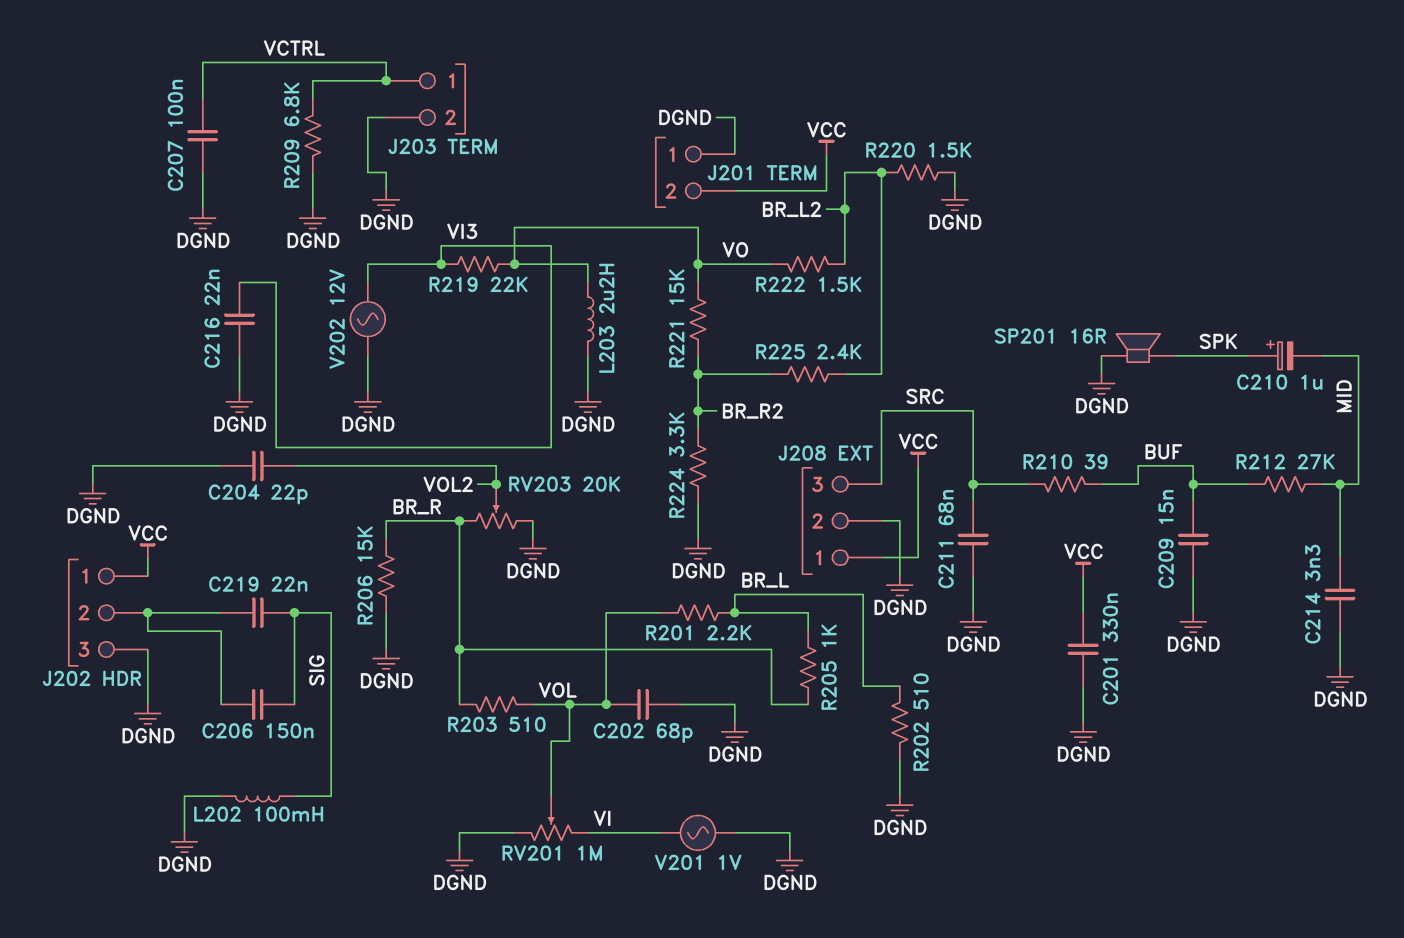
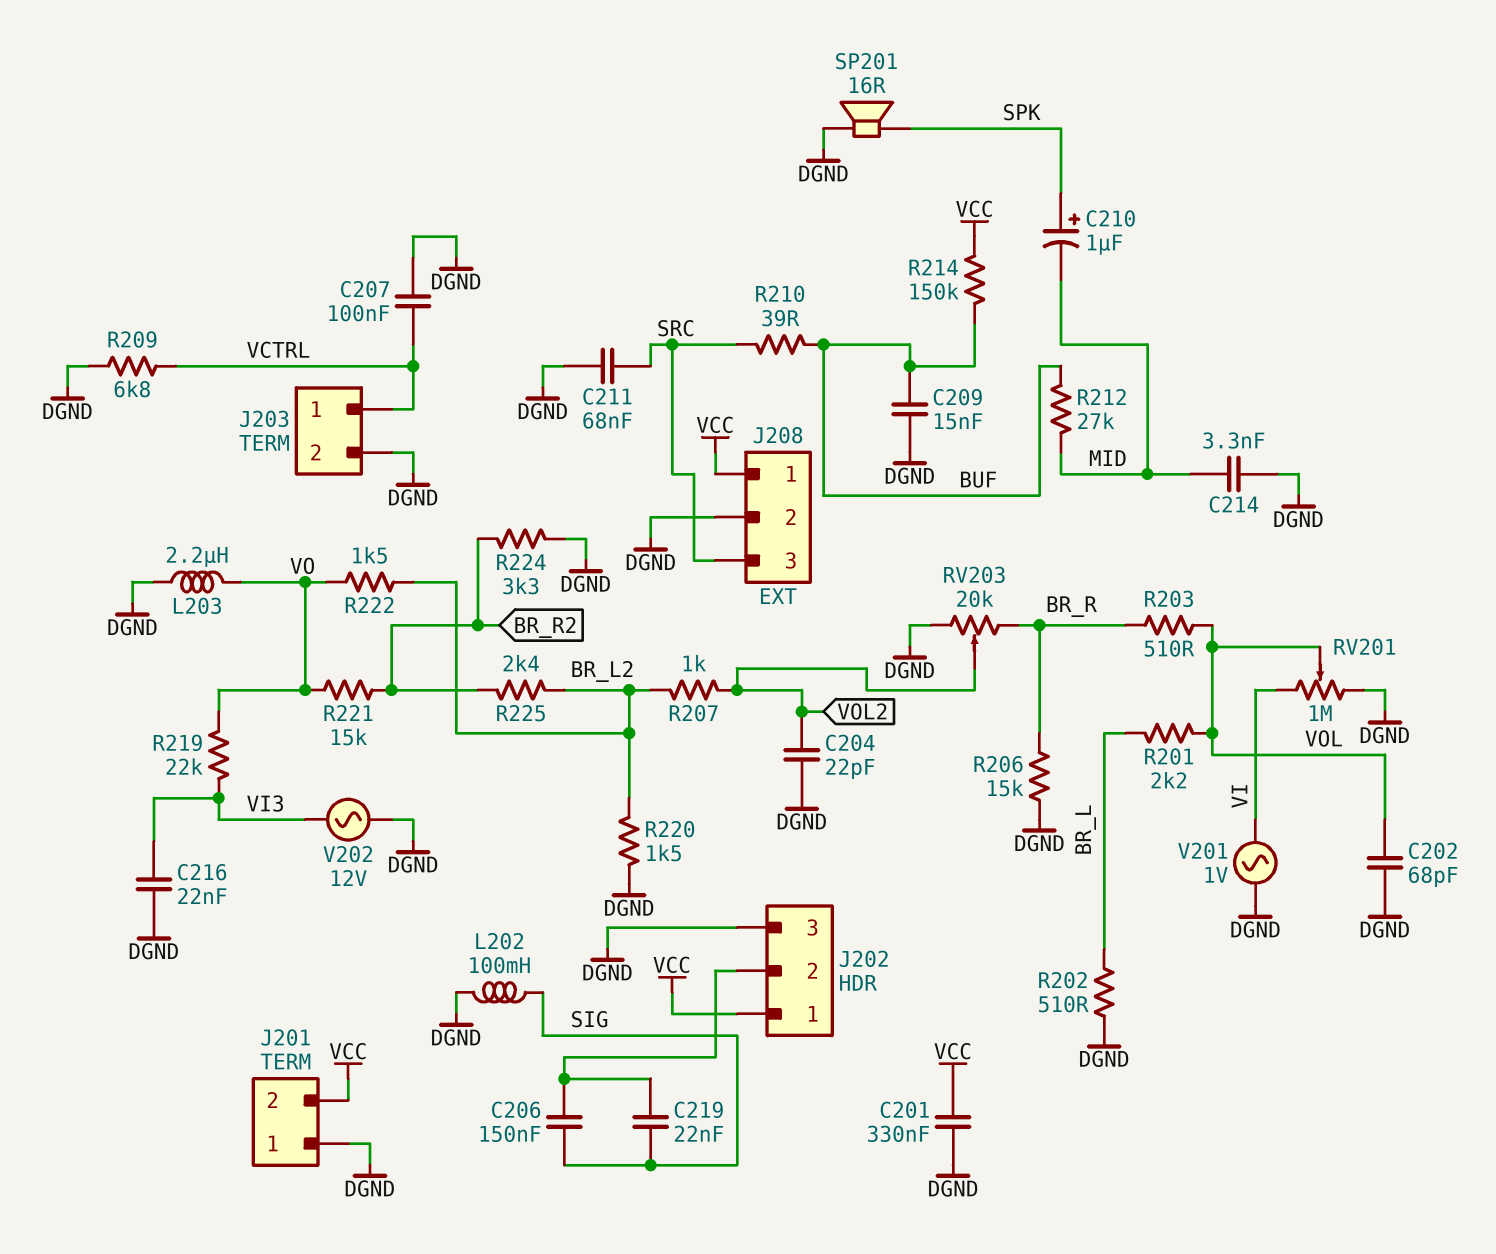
R205: 1k (BR_L, BR_R) -> none
R207: none -> 1k (BR_L2, VOL2)
R214: none -> 150k (BUF, VCC)

